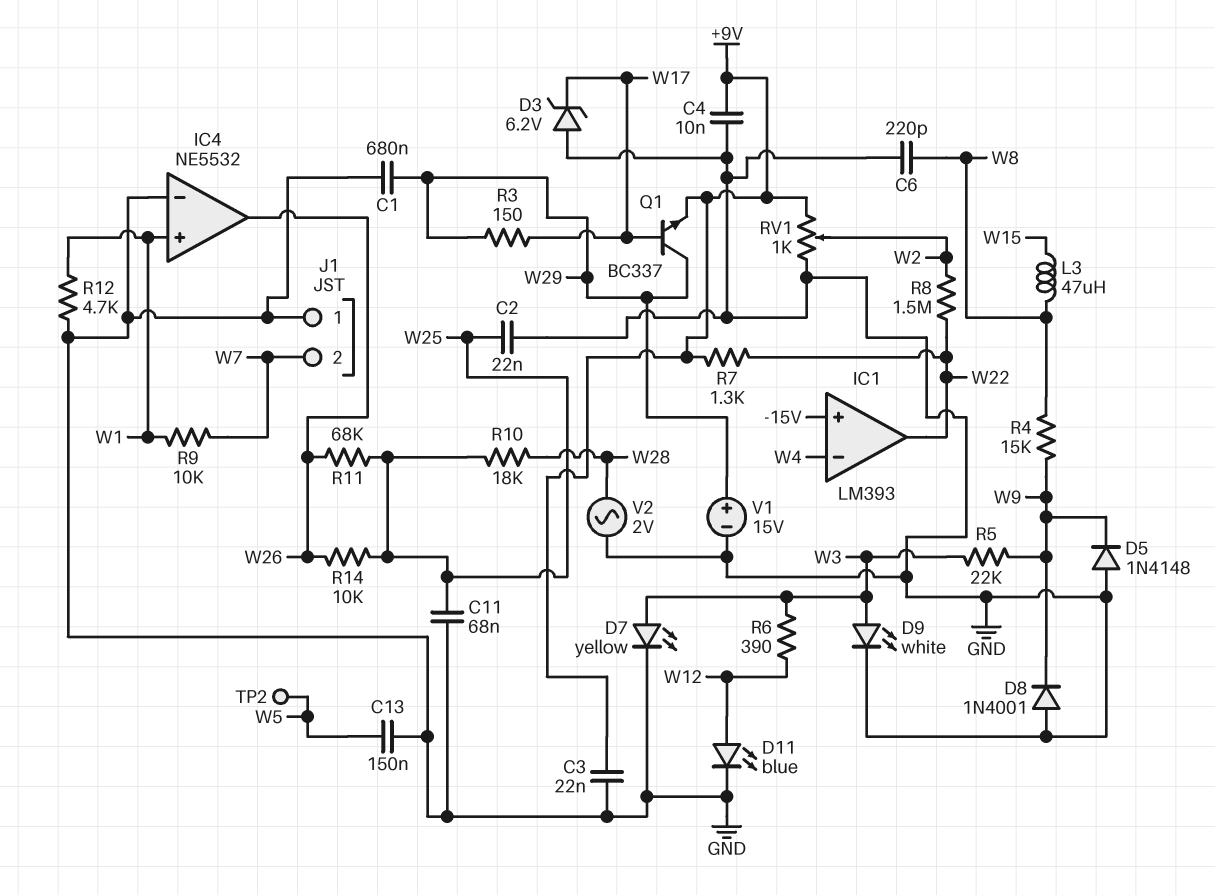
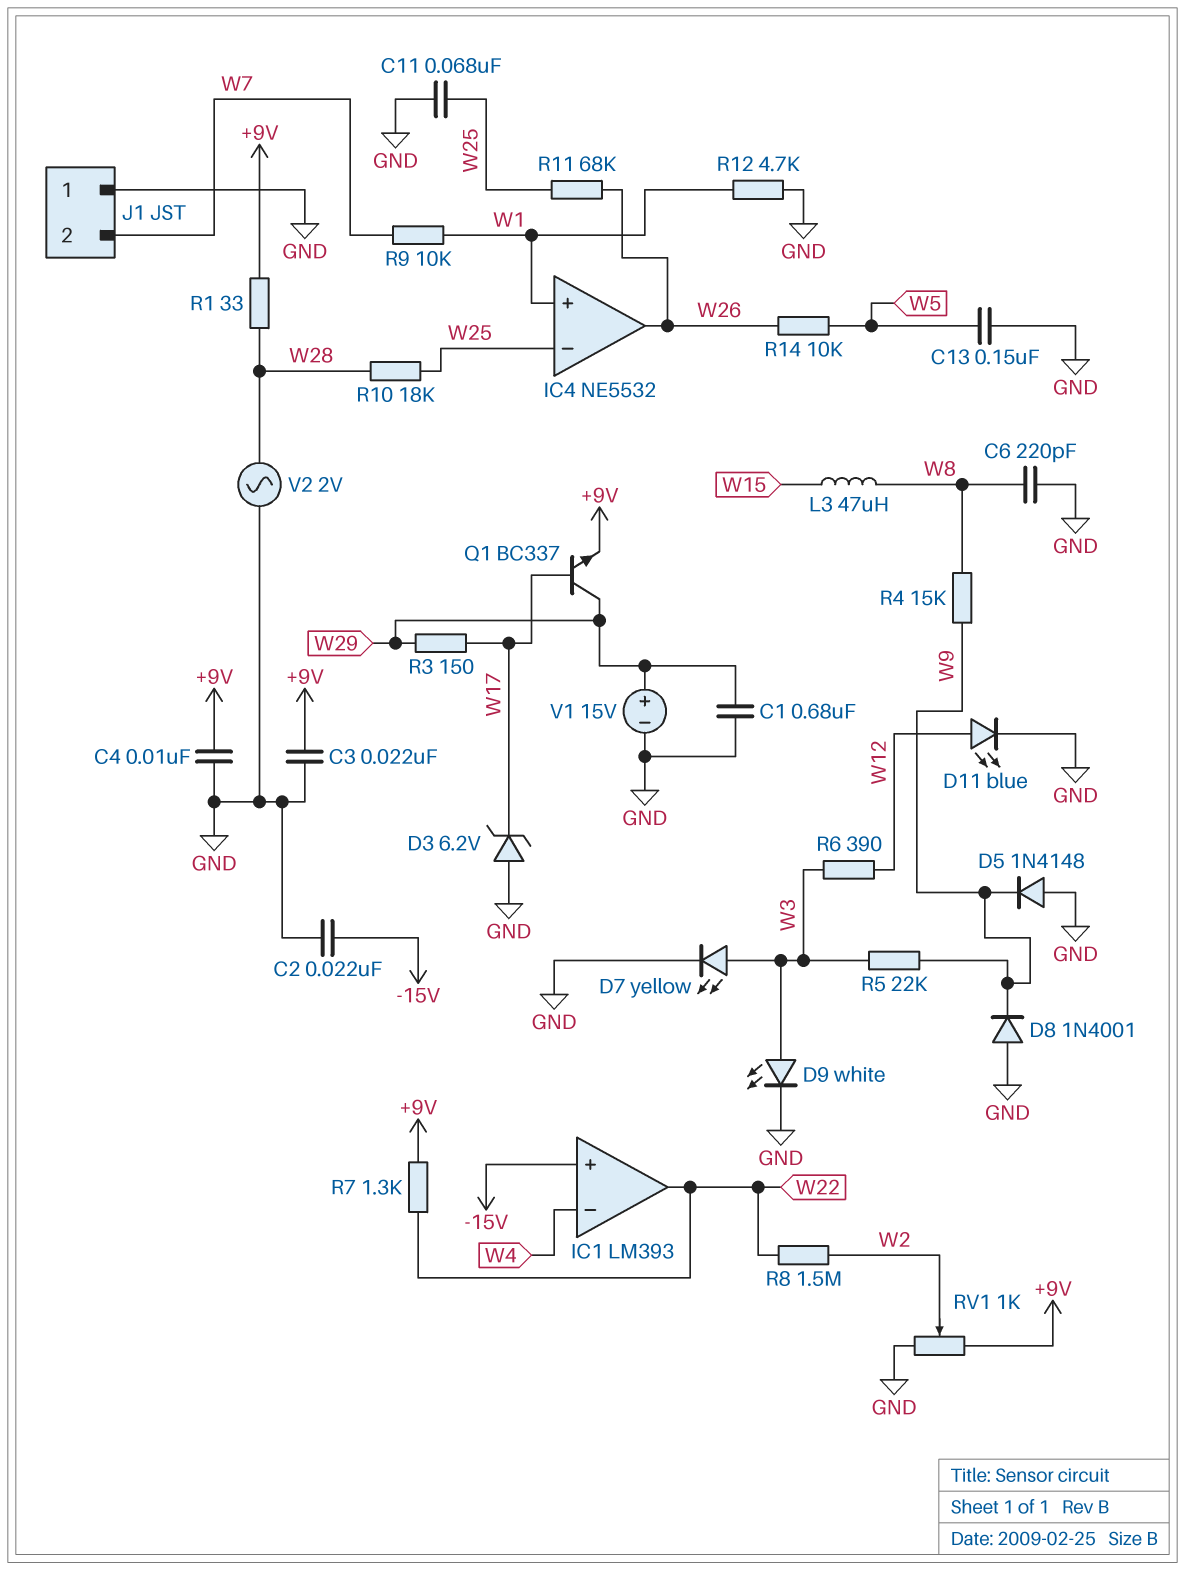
C2: 22nF (GND, W25) -> 22nF (-15V, GND)
IC4 pin in-: GND -> W25
R1: none -> 33 (+9V, W28)
R14: 10k (W25, W26) -> 10k (W5, W26)
TP2: test point (W5) -> none

